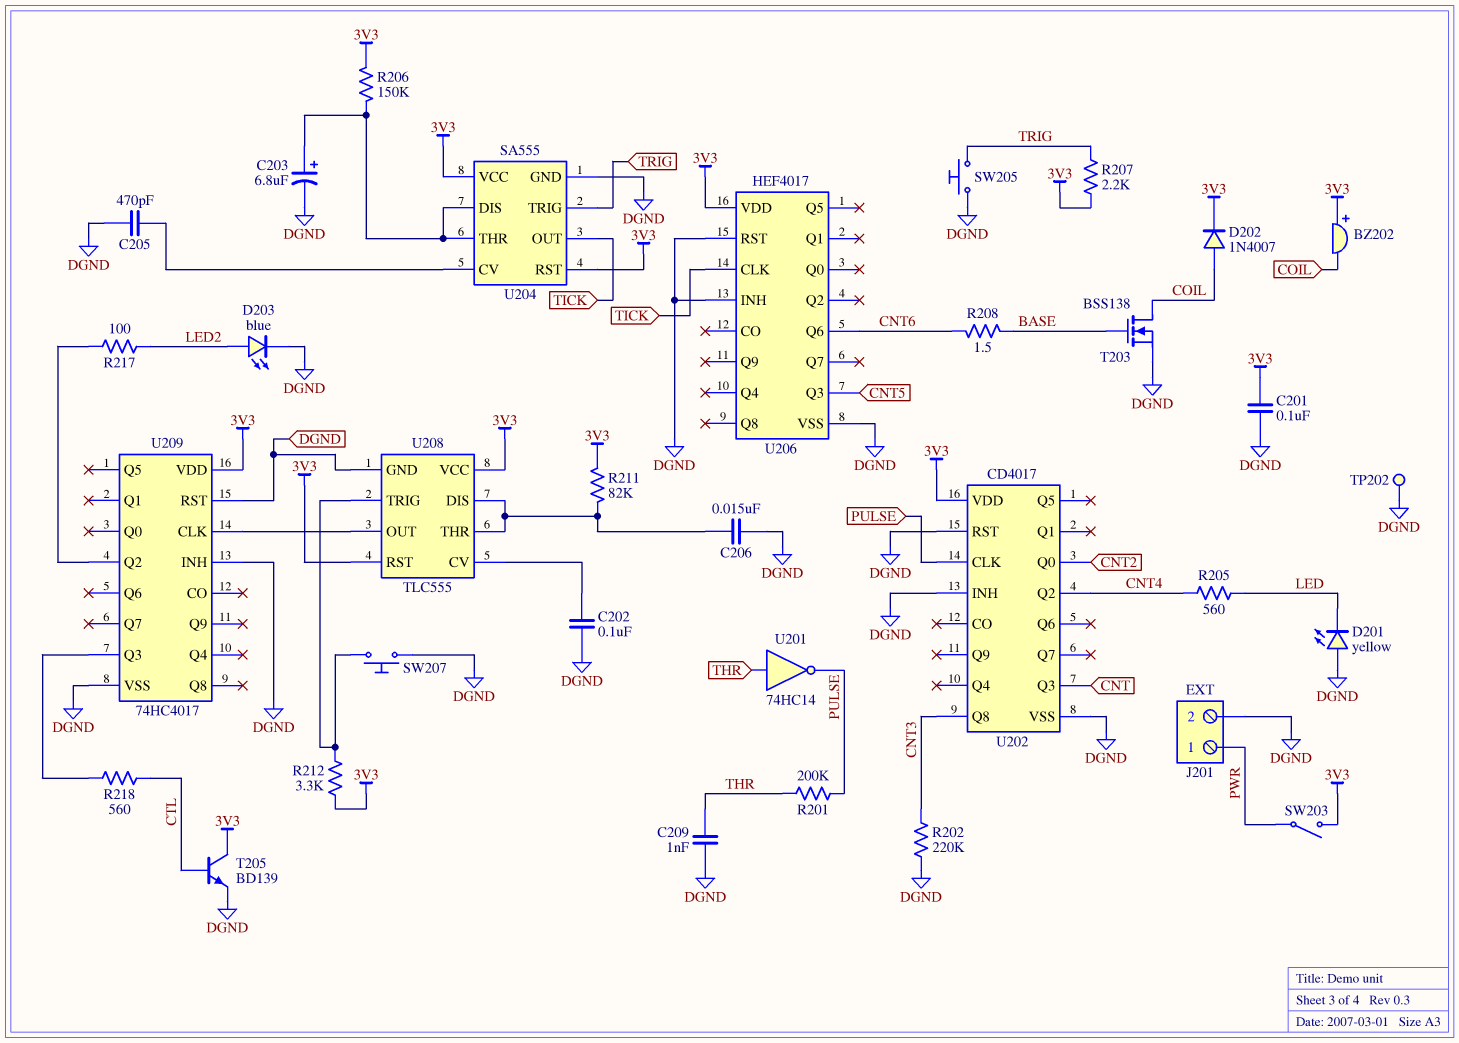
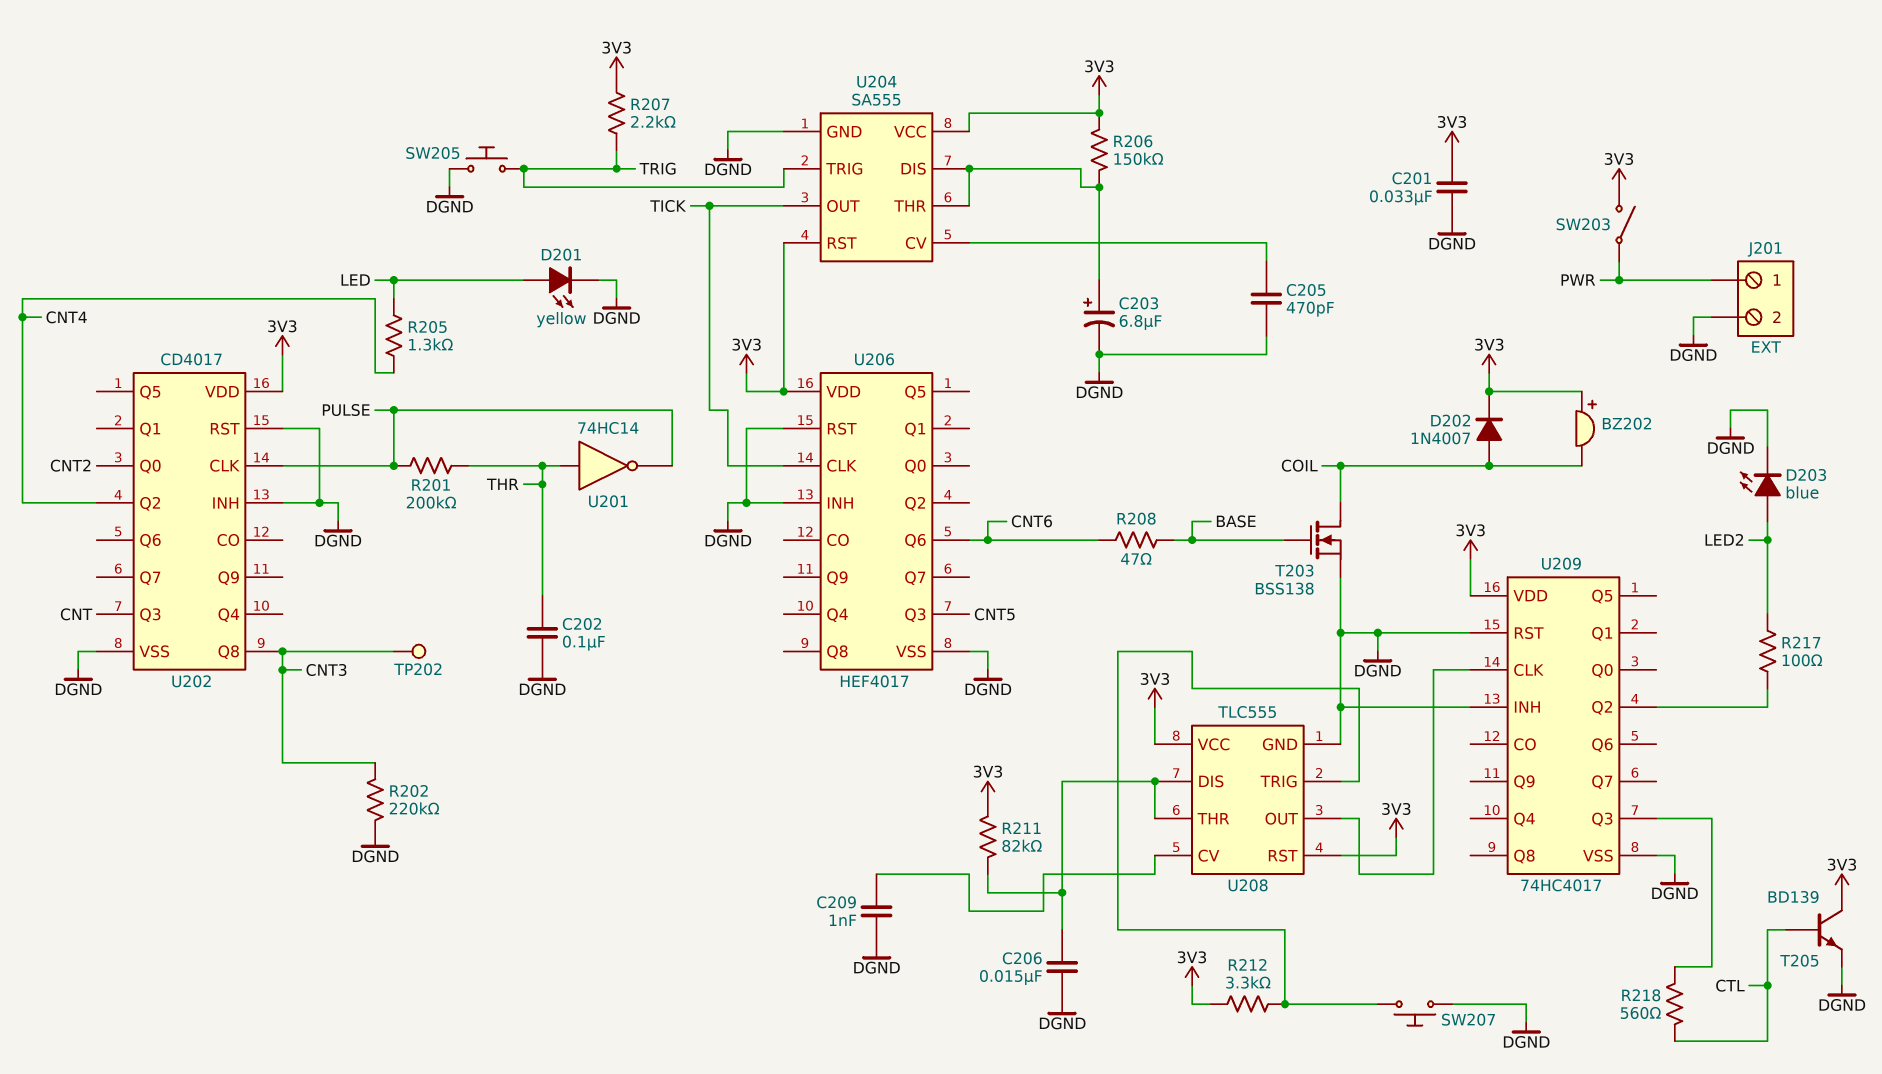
C201: 100nF (3V3, DGND) -> 33nF (3V3, DGND)
C202: 100nF (DGND, U208/CV) -> 100nF (DGND, THR)
C209: 1nF (DGND, THR) -> 1nF (DGND, U208/CV)
D201: LED yellow (A DGND, K LED) -> LED yellow (A LED, K DGND)
R205: 560 (CNT4, LED) -> 1.3k (CNT4, LED)
R208: 1.5 (BASE, CNT6) -> 47 (BASE, CNT6)
TP202: test point (DGND) -> test point (CNT3)

